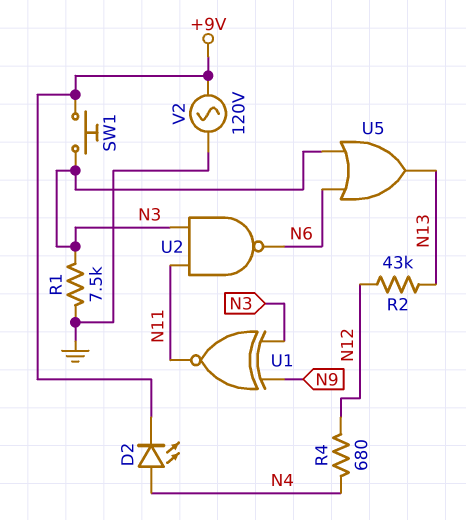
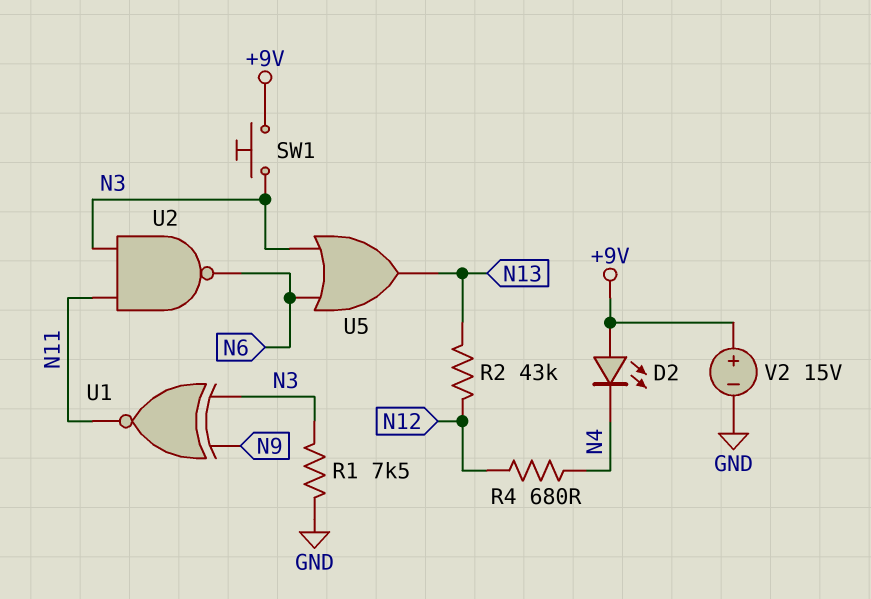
D2: LED (A N4, K +9V) -> LED (A +9V, K N4)
V2: AC 120V (+9V, GND) -> 15V (plus +9V, minus GND)

